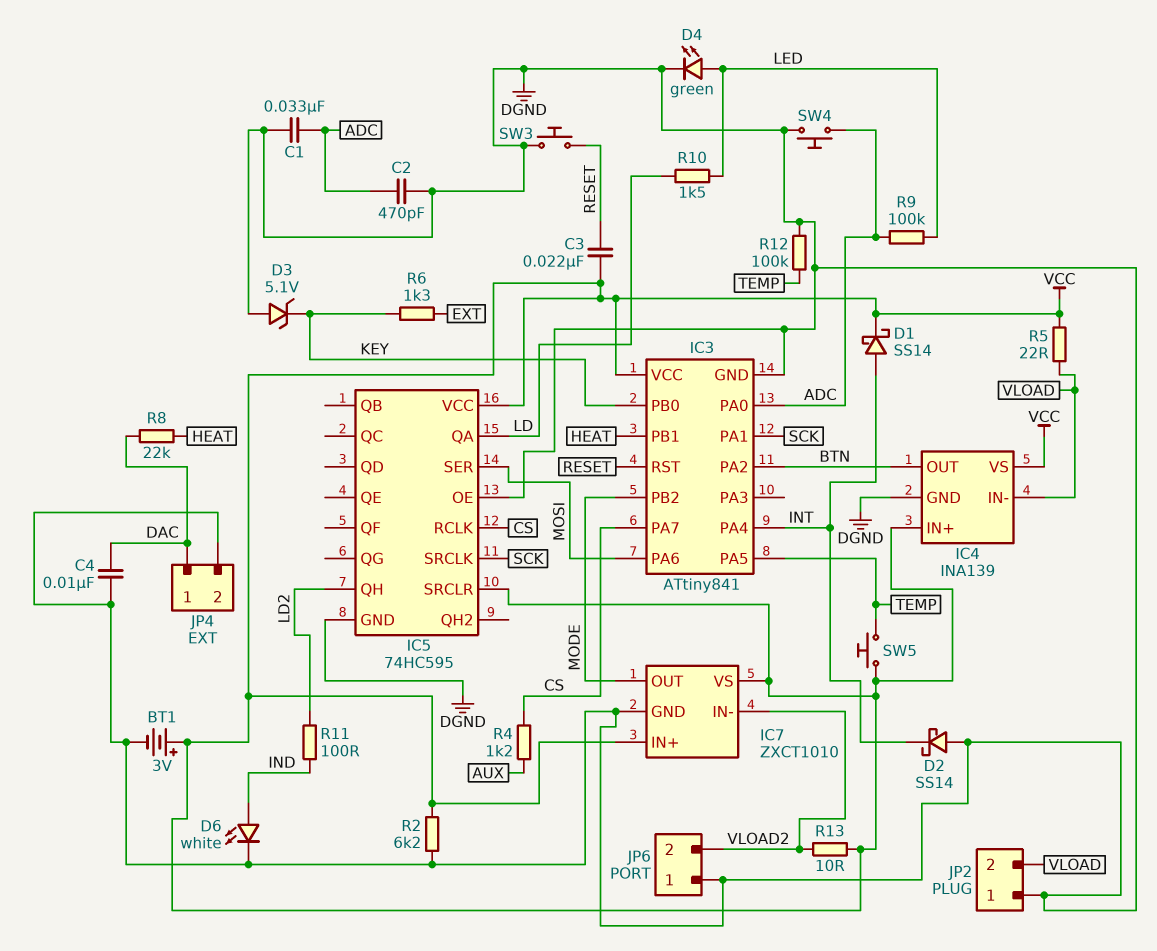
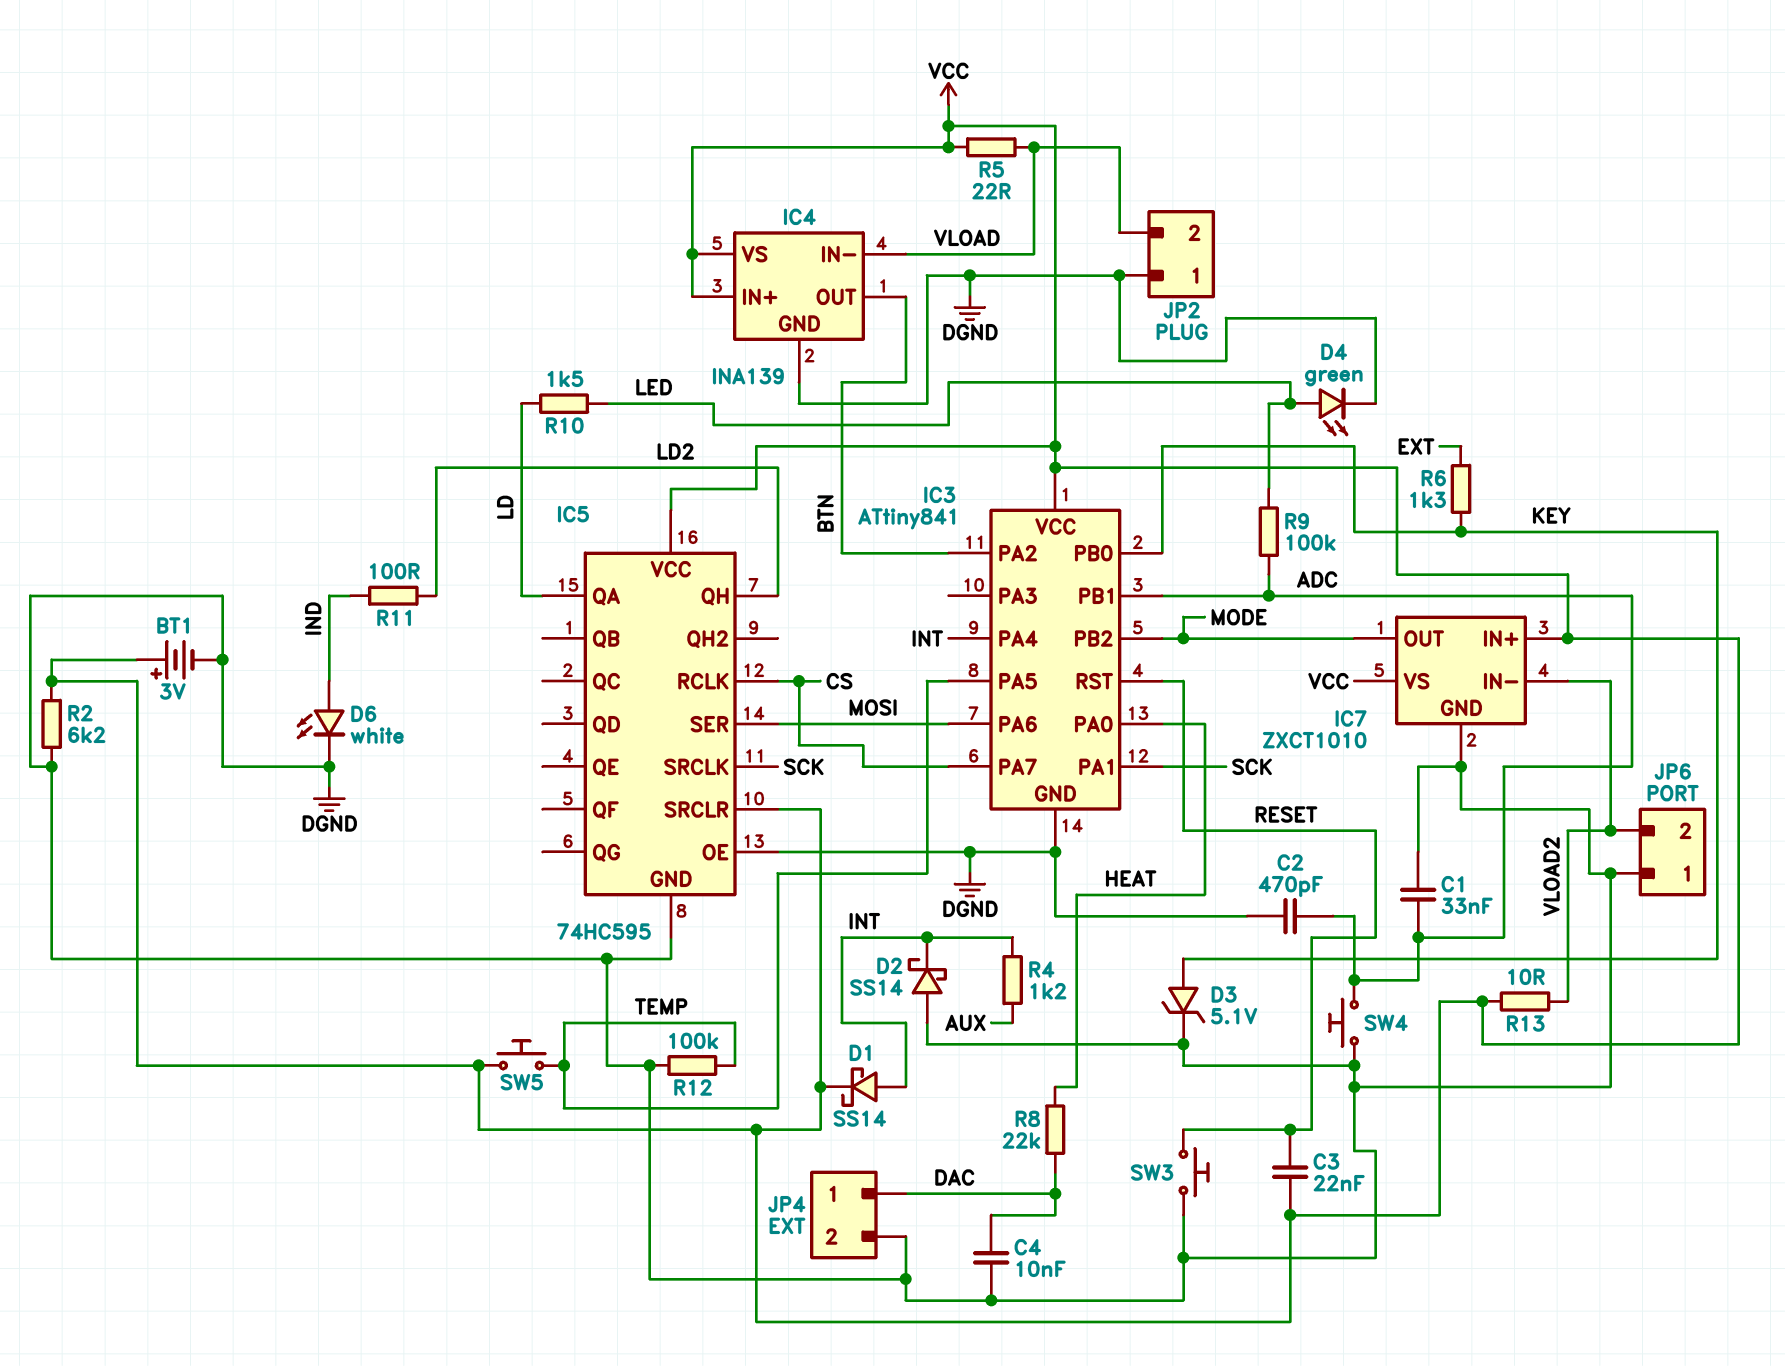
D3: zener 5.1V (A DGND, K KEY) -> zener 5.1V (A KEY, K DGND)
IC3 pin PA0: ADC -> HEAT
IC3 pin PB1: HEAT -> ADC
R4: 1.2k (AUX, CS) -> 1.2k (AUX, INT)

